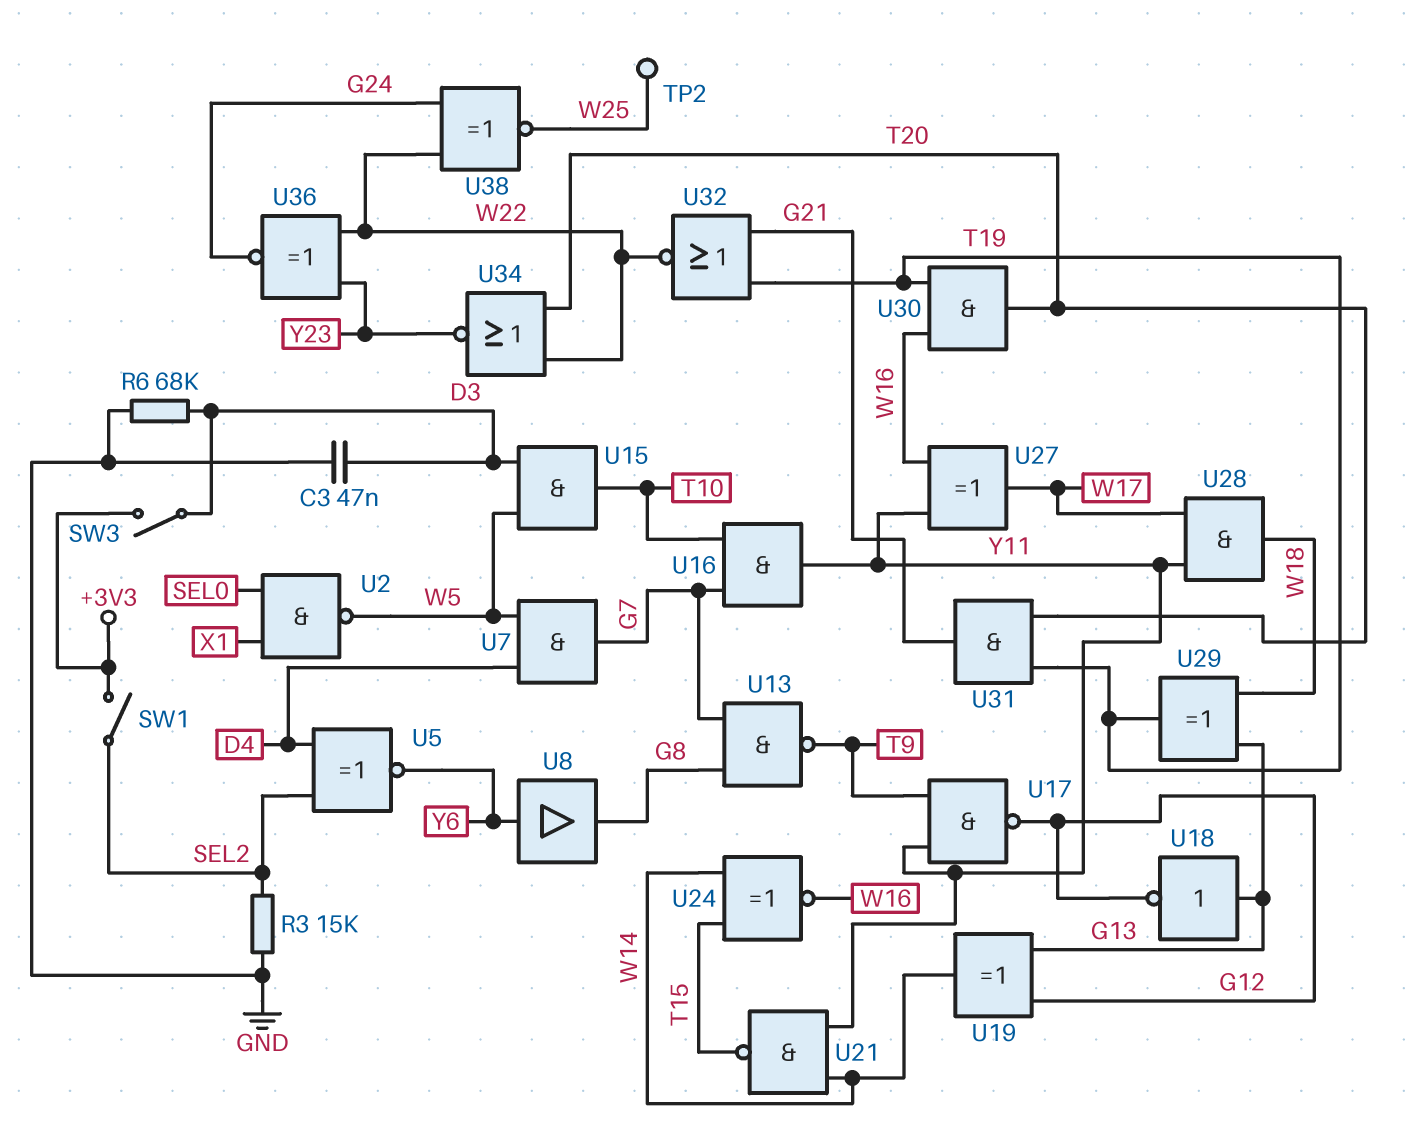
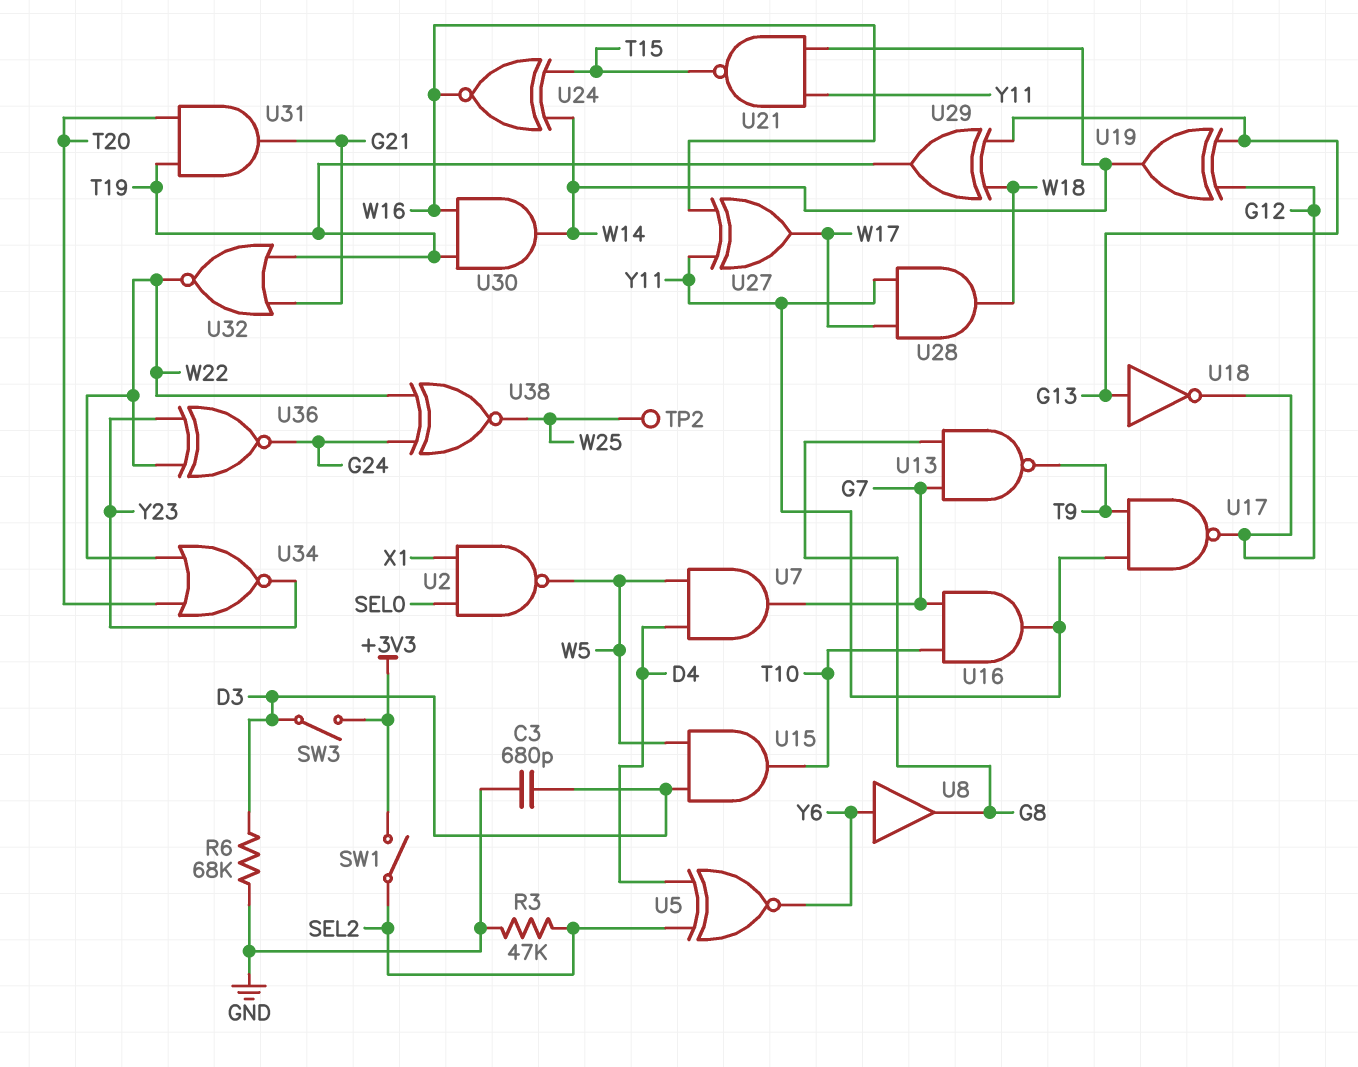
C3: 47nF (D3, GND) -> 680pF (D3, GND)
R3: 15k (GND, SEL2) -> 47k (GND, SEL2)
U30: AND (in T19, in W16, out T20) -> AND (in T19, in W16, out W14)

